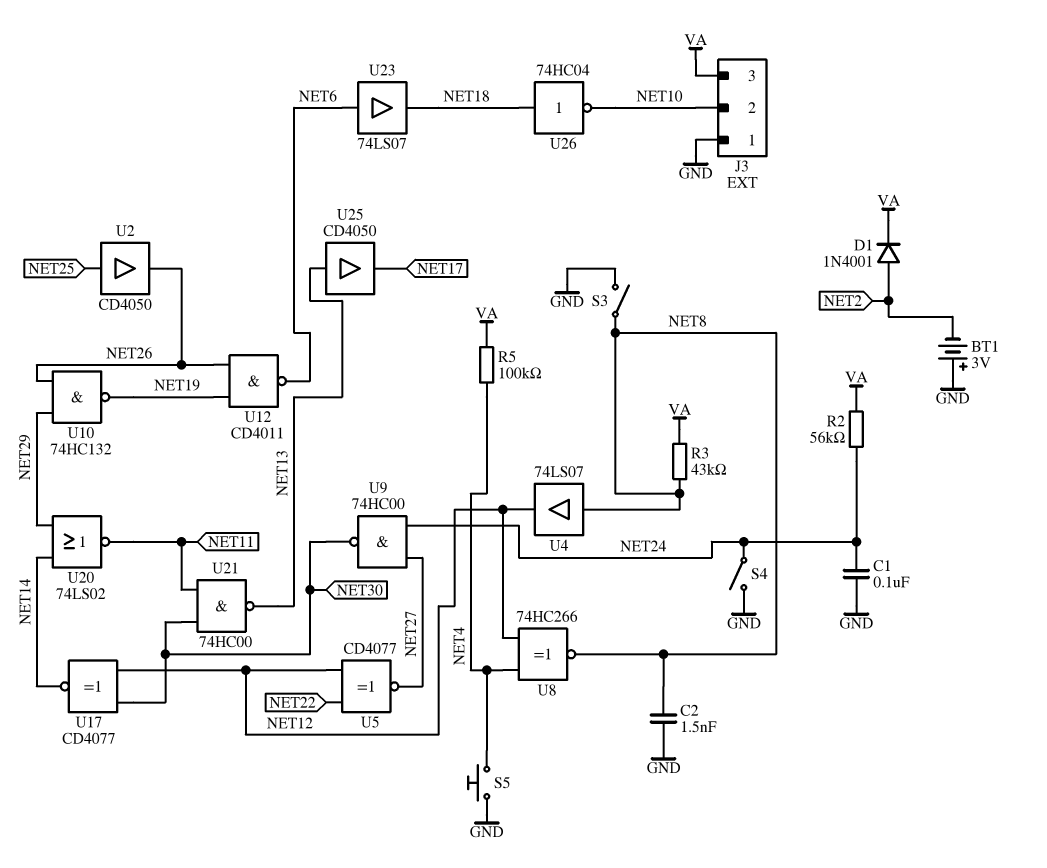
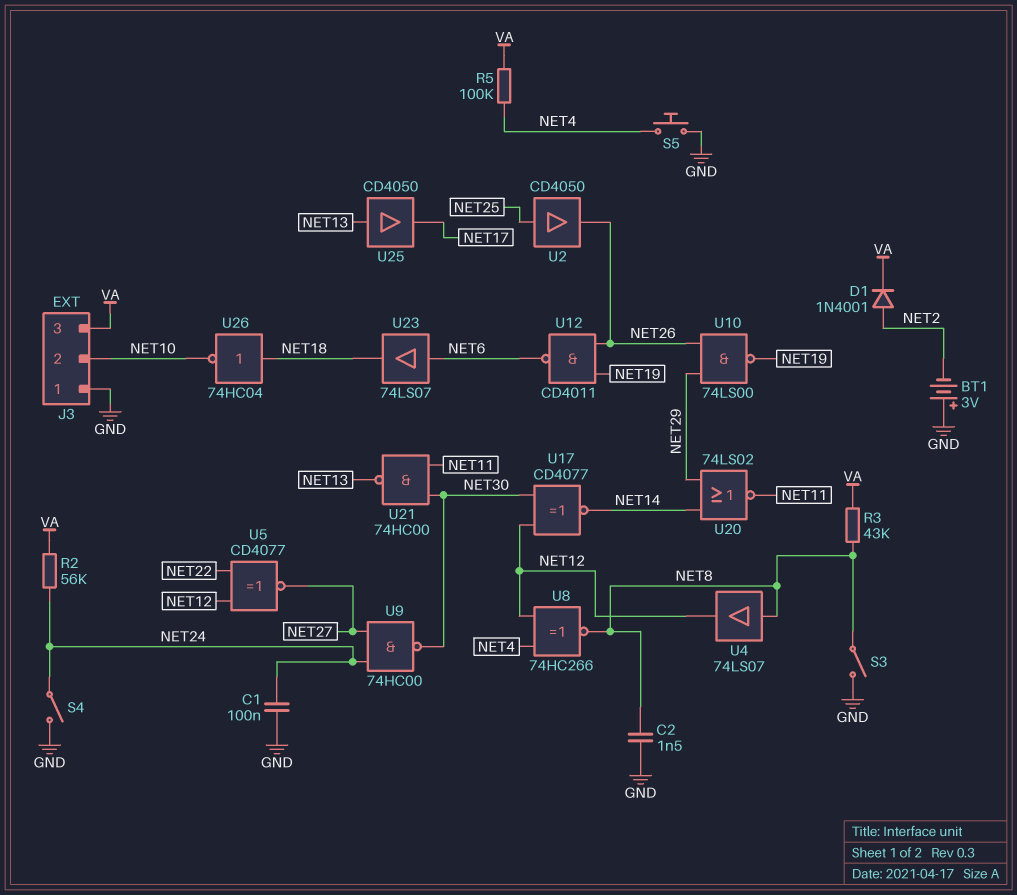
U10: NAND 74HC132 (in NET26, in NET29, out NET19) -> NAND 74LS00 (in NET26, in NET29, out NET19)

